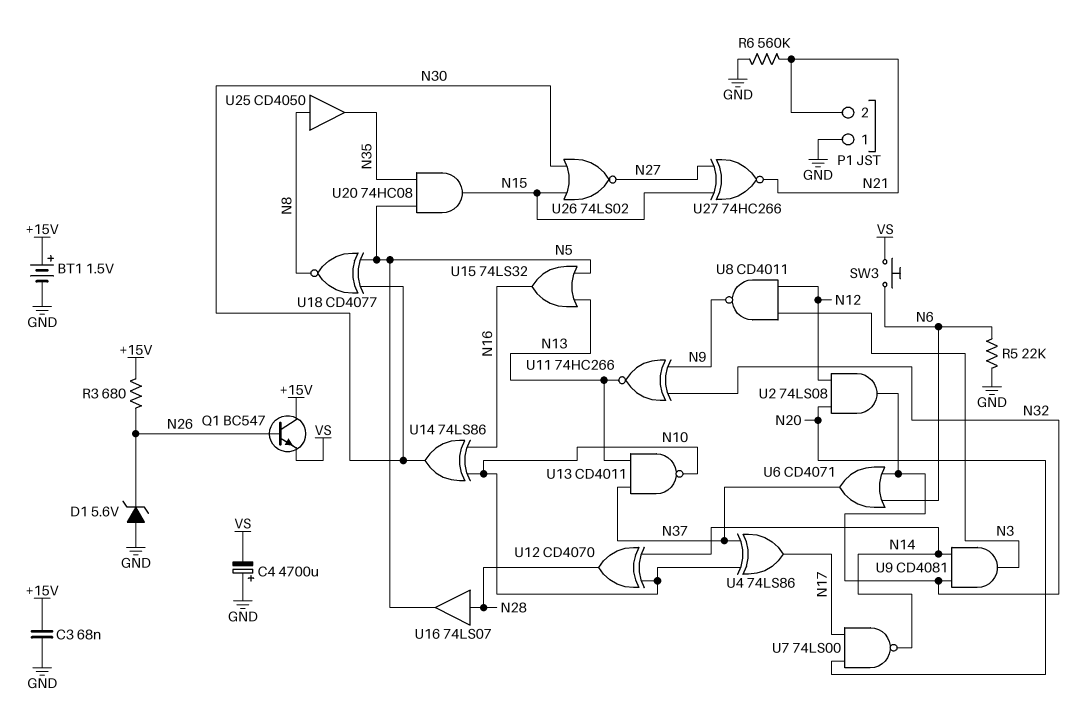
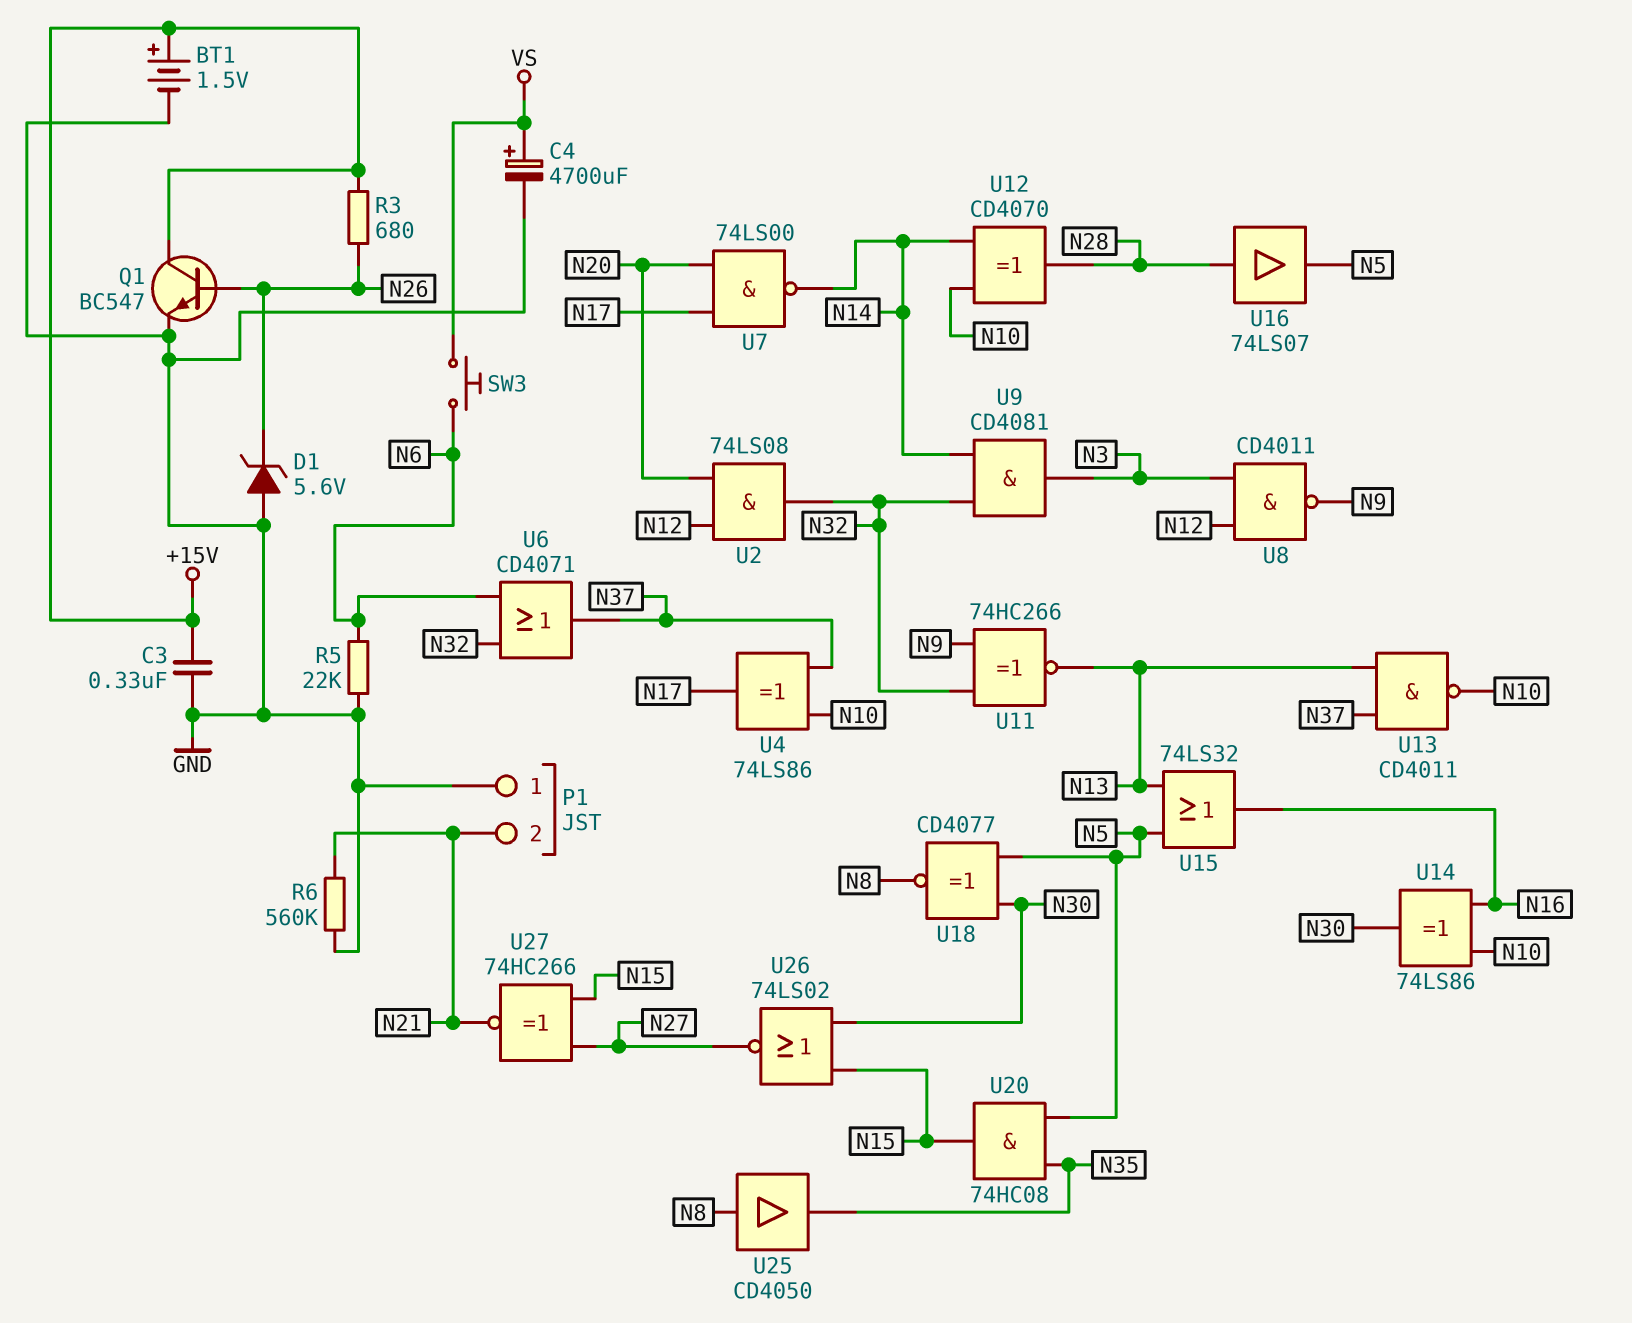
C3: 68nF (+15V, GND) -> 330nF (+15V, GND)
C4: 4700uF (plus GND, minus VS) -> 4700uF (plus VS, minus GND)
Q1: NPN BC547 (B N26, C +15V, E VS) -> NPN BC547 (B N26, C +15V, E GND)

